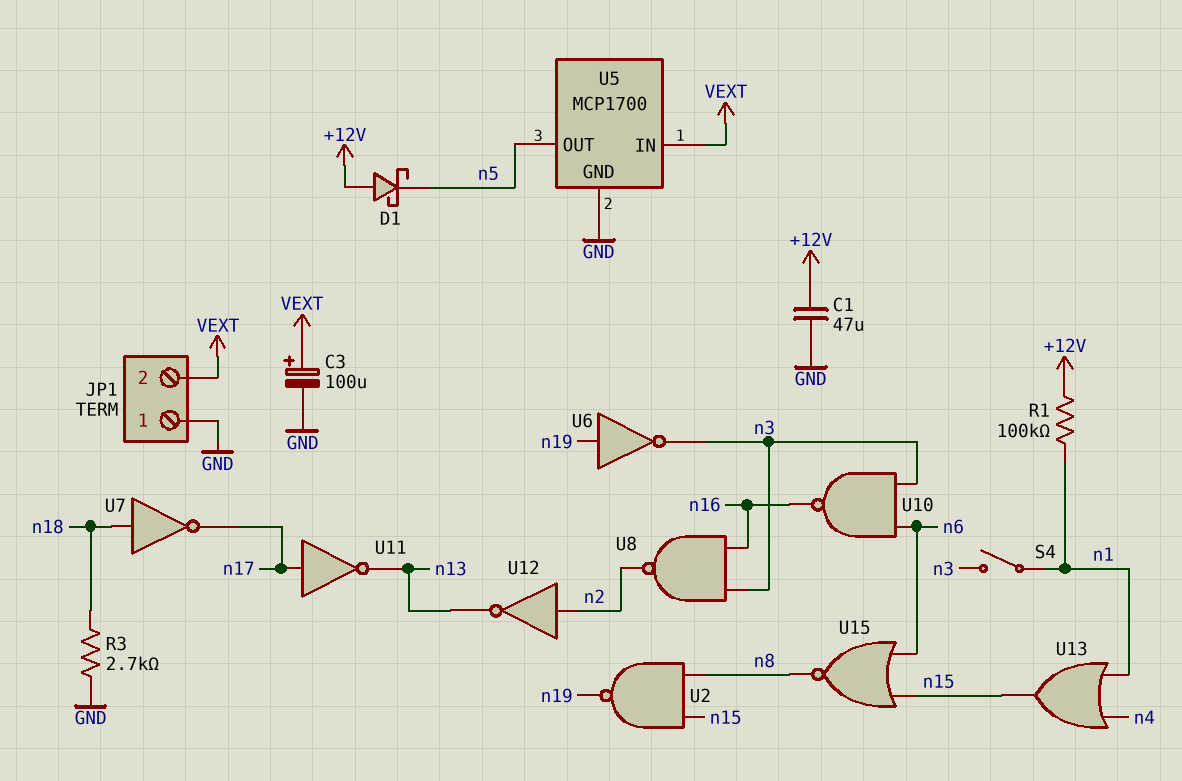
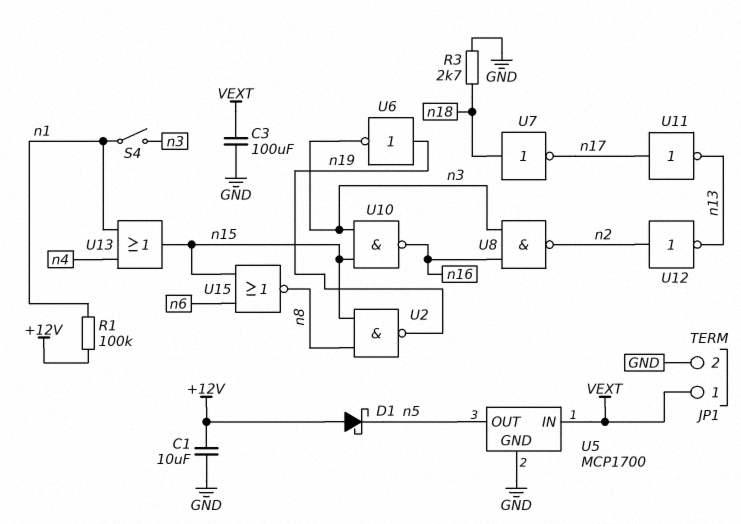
C1: 47uF (+12V, GND) -> 10uF (+12V, GND)
C3: 100uF (plus VEXT, minus GND) -> 100uF (GND, VEXT)
JP1 pin 1: GND -> VEXT
JP1 pin 2: VEXT -> GND
U10: NAND (in n3, in n6, out n16) -> NAND (in n3, in n15, out n16)

